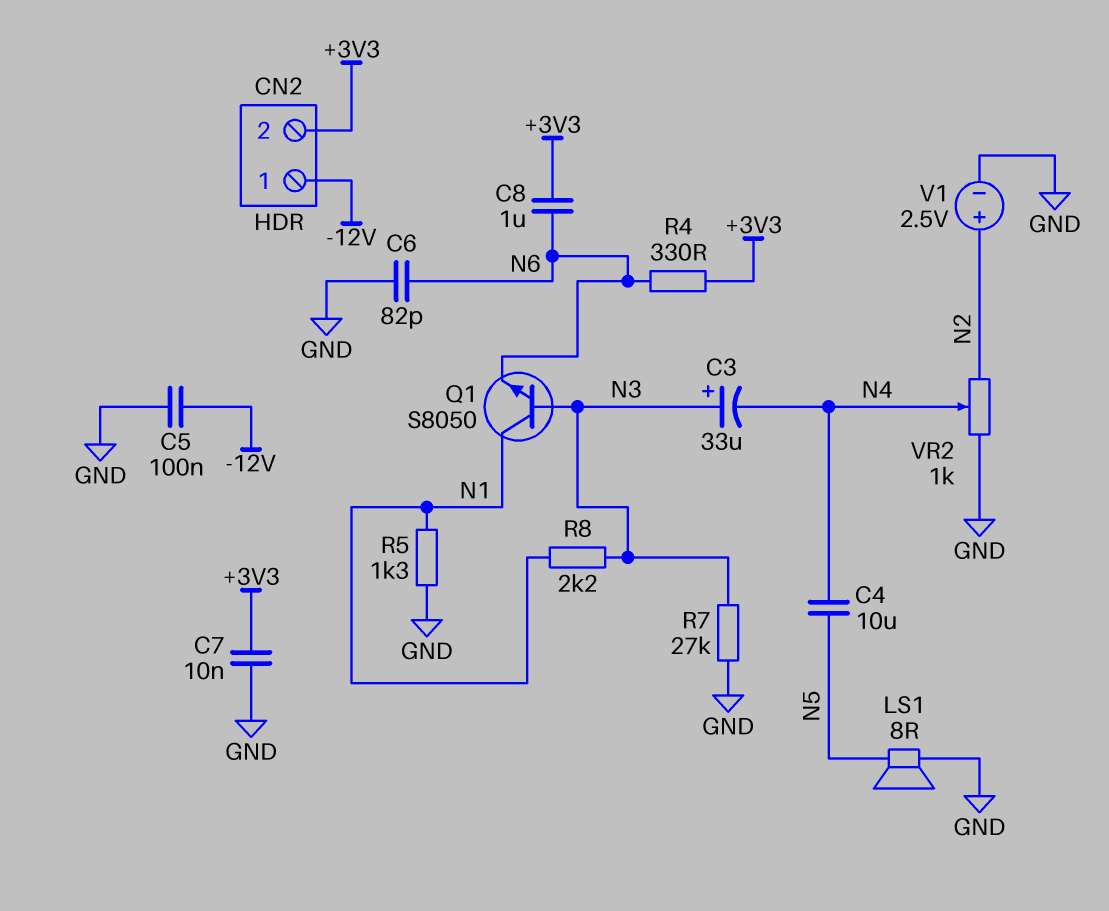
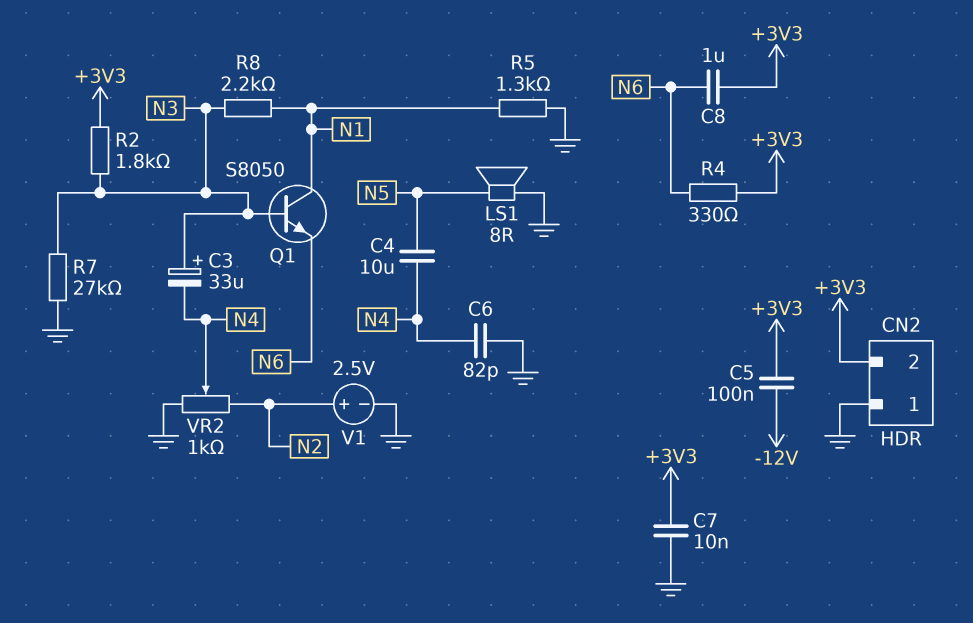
C5: 100nF (-12V, GND) -> 100nF (+3V3, -12V)
C6: 82pF (GND, N6) -> 82pF (GND, N4)
CN2 pin 1: -12V -> GND
R2: none -> 1.8k (+3V3, N3)

